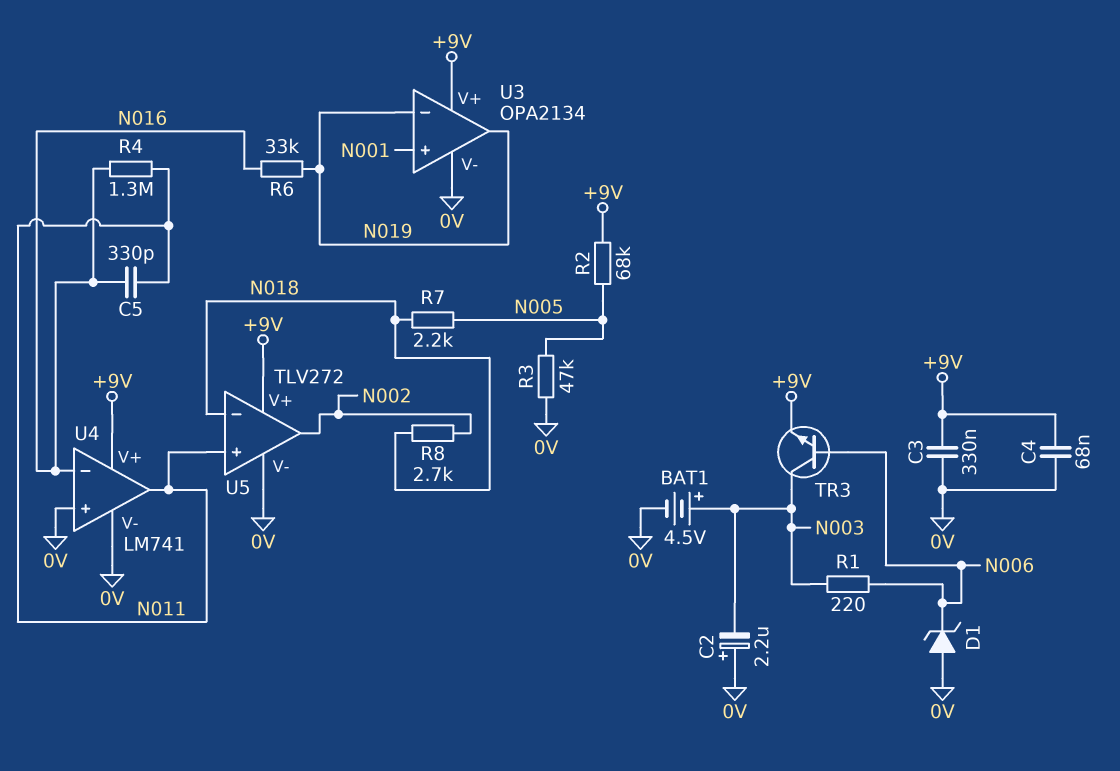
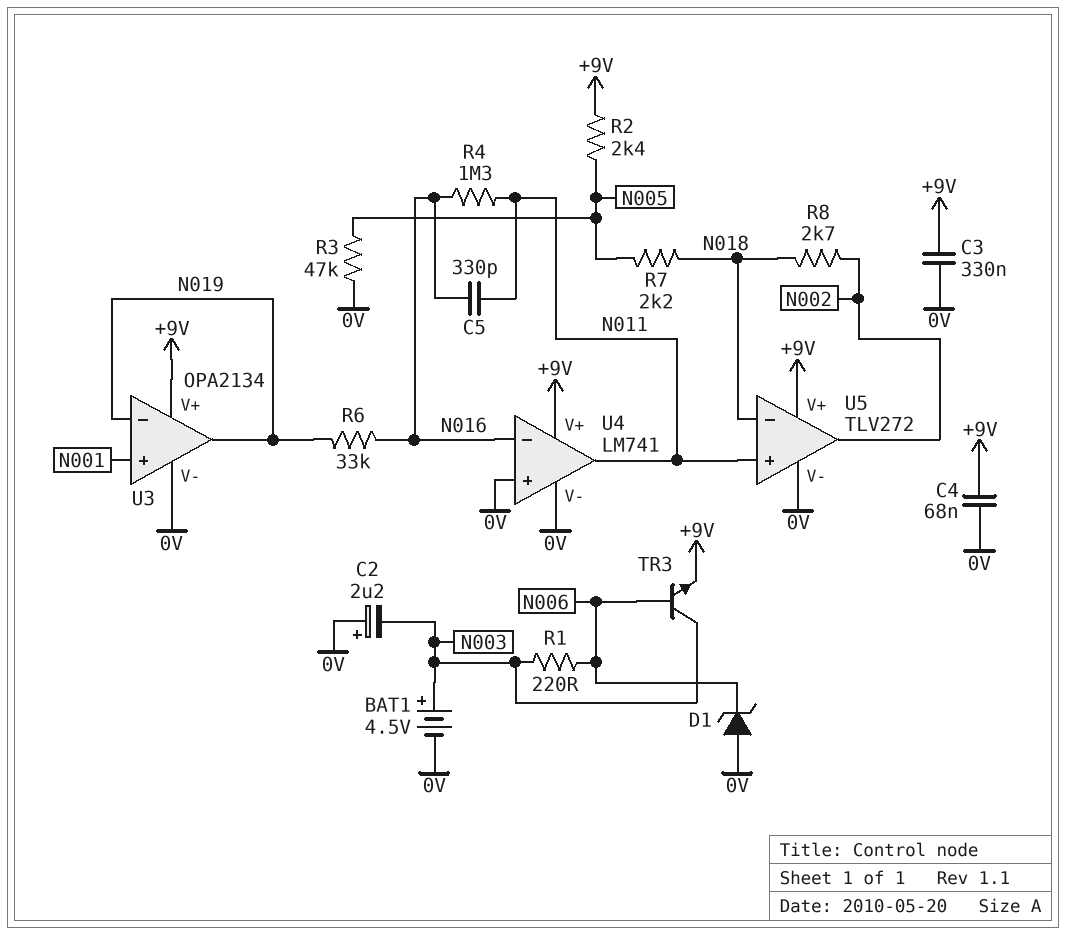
R2: 68k (+9V, N005) -> 2.4k (+9V, N005)

